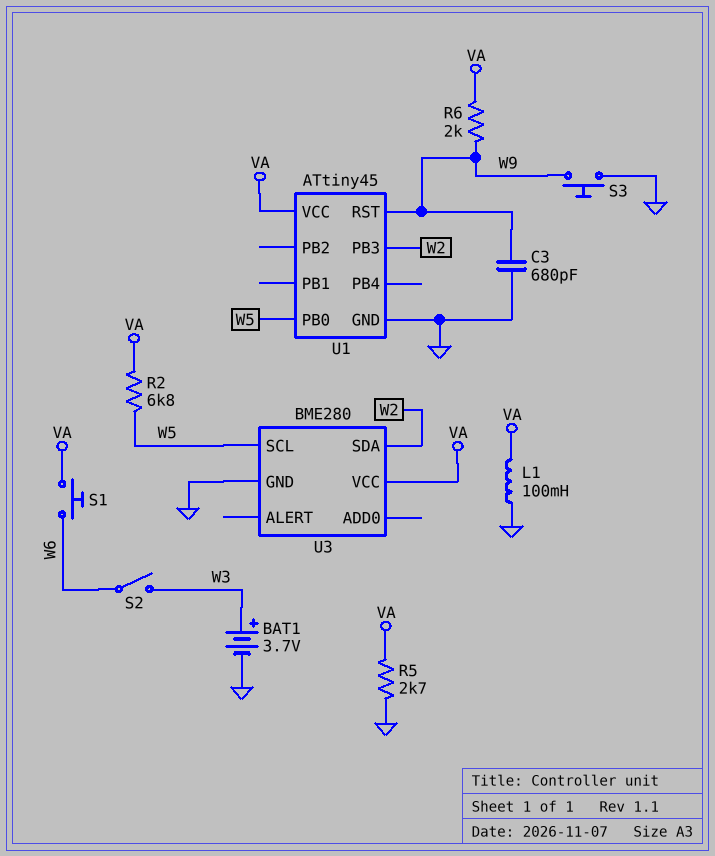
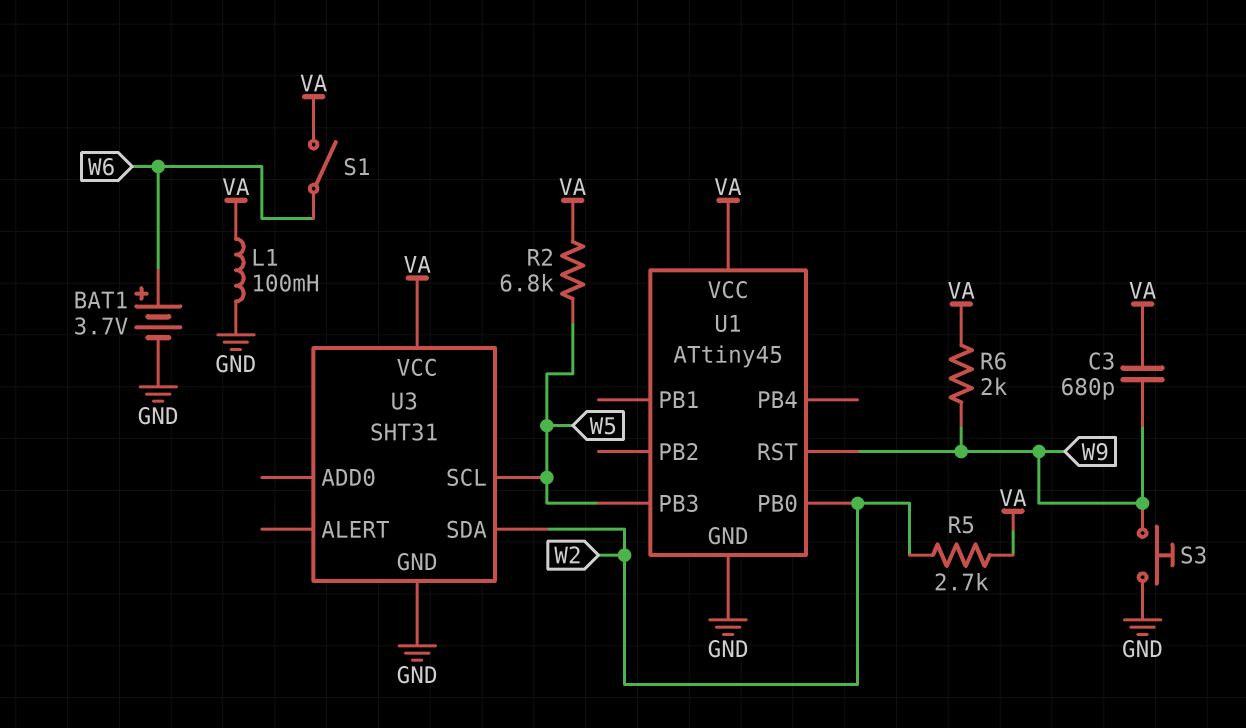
BAT1: 3.7V (plus W3, minus GND) -> 3.7V (plus W6, minus GND)
C3: 680pF (GND, W9) -> 680pF (VA, W9)
R5: 2.7k (GND, VA) -> 2.7k (VA, W2)
S1: button (VA, W6) -> switch (VA, W6)
S2: switch (W3, W6) -> none
U1 pin PB0: W5 -> W2
U1 pin PB3: W2 -> W5
U3: BME280 -> SHT31

